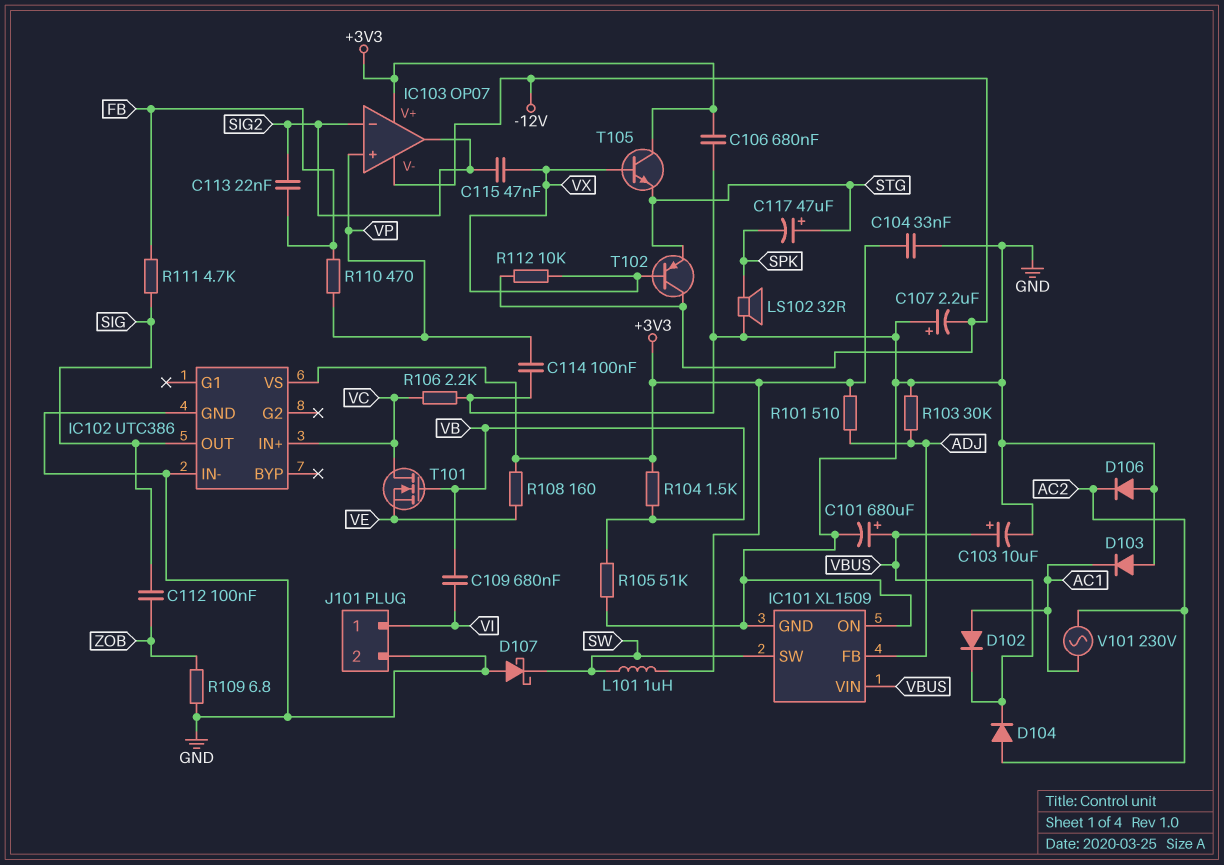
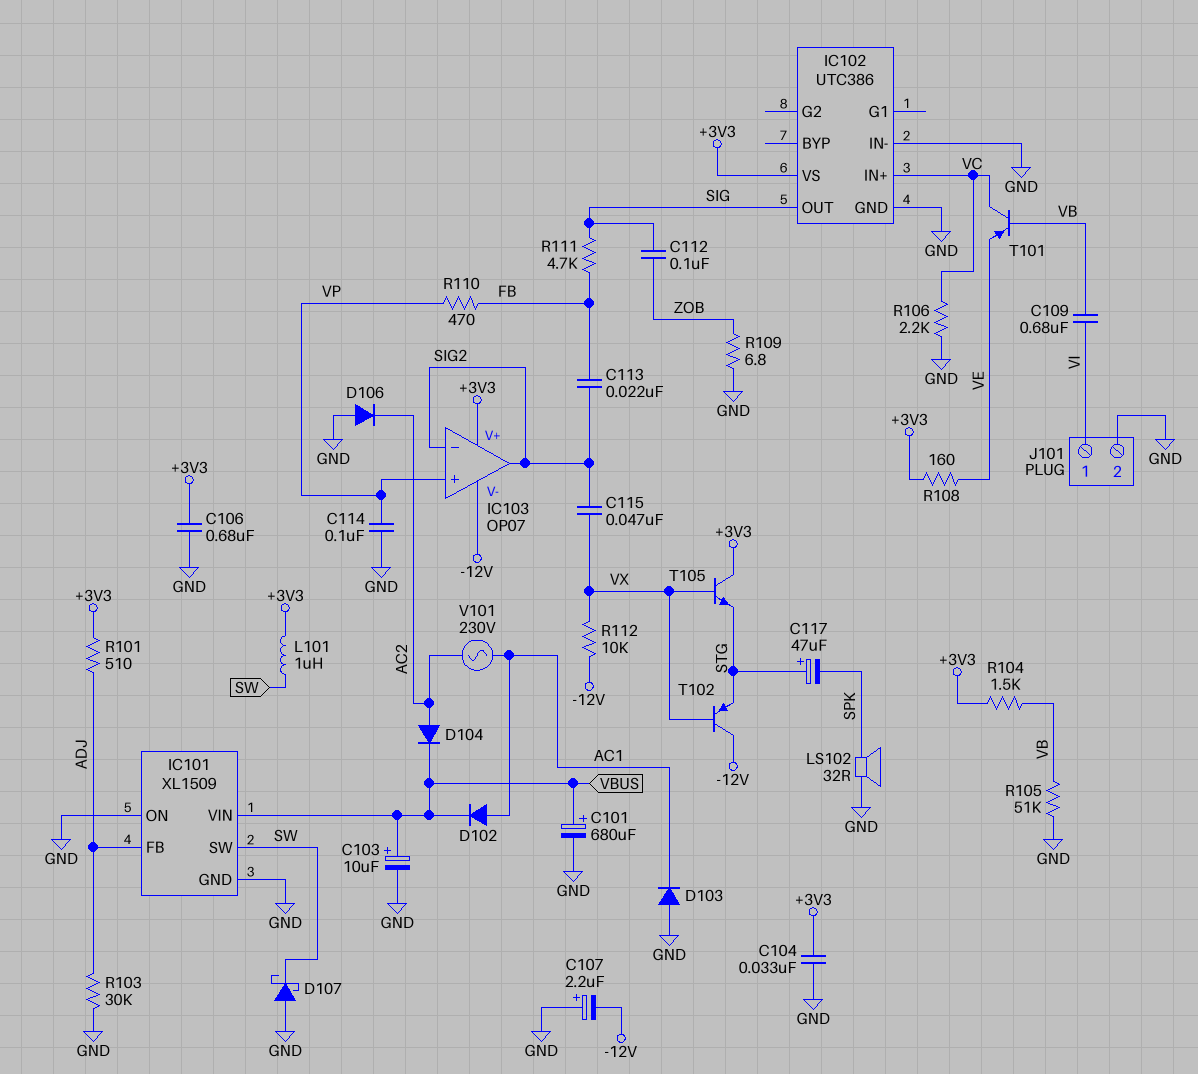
T101: NMOS (G VB, D VC, S VE) -> PNP (B VB, C VC, E VE)

